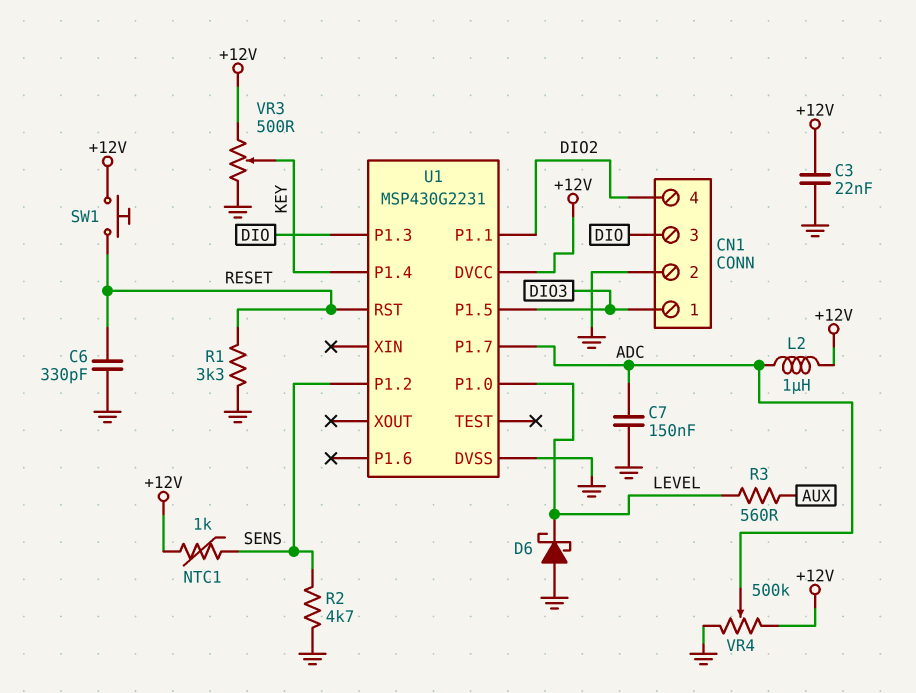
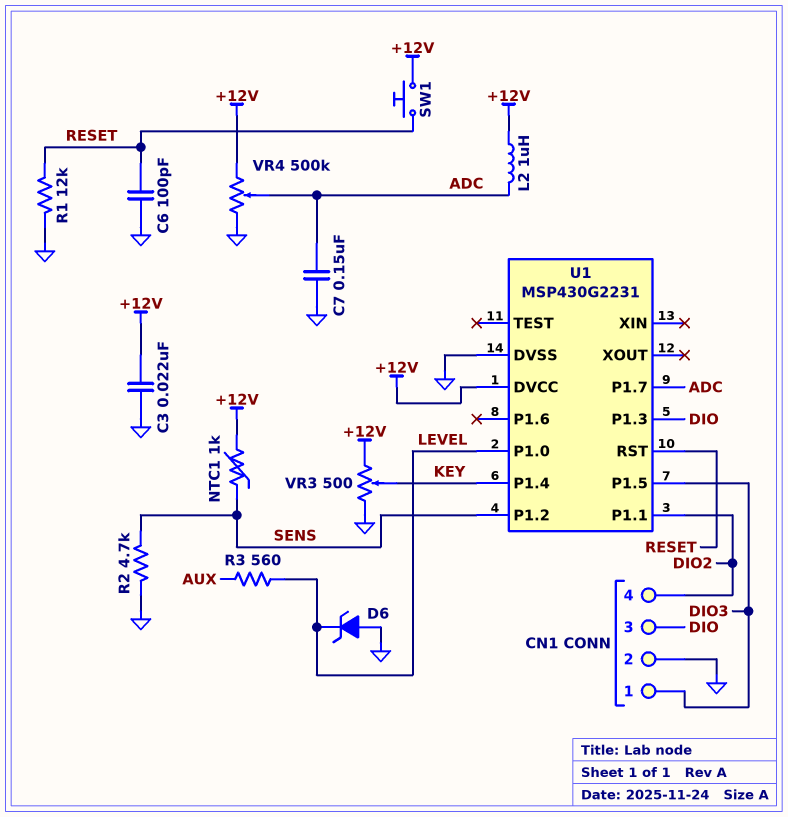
C6: 330pF (GND, RESET) -> 100pF (GND, RESET)
D6: schottky (A GND, K LEVEL) -> zener (A GND, K LEVEL)
R1: 3.3k (GND, RESET) -> 12k (GND, RESET)

